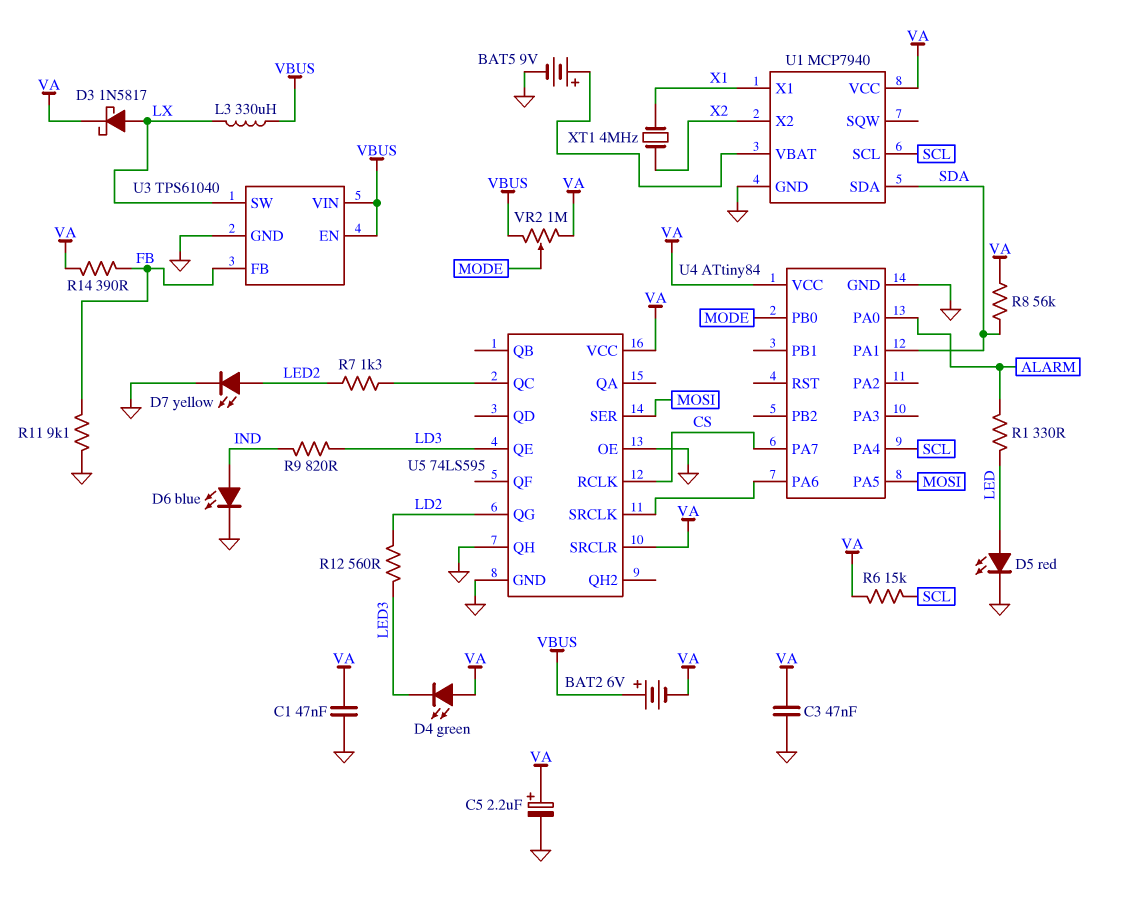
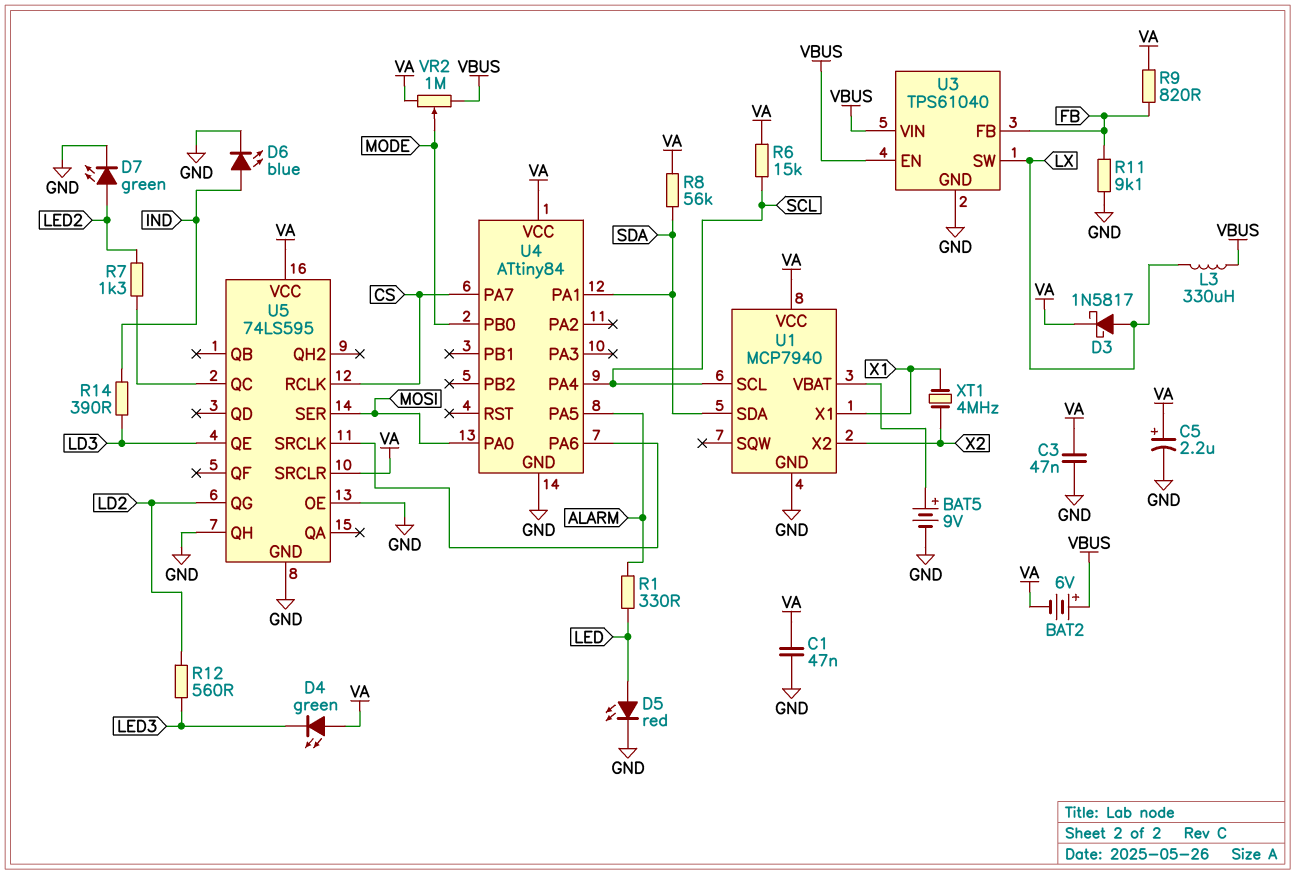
D7: LED yellow (A LED2, K GND) -> LED green (A LED2, K GND)
R9: 820 (IND, LD3) -> 820 (FB, VA)
R14: 390 (FB, VA) -> 390 (IND, LD3)
U4 pin PA0: ALARM -> MOSI
U4 pin PA5: MOSI -> ALARM

